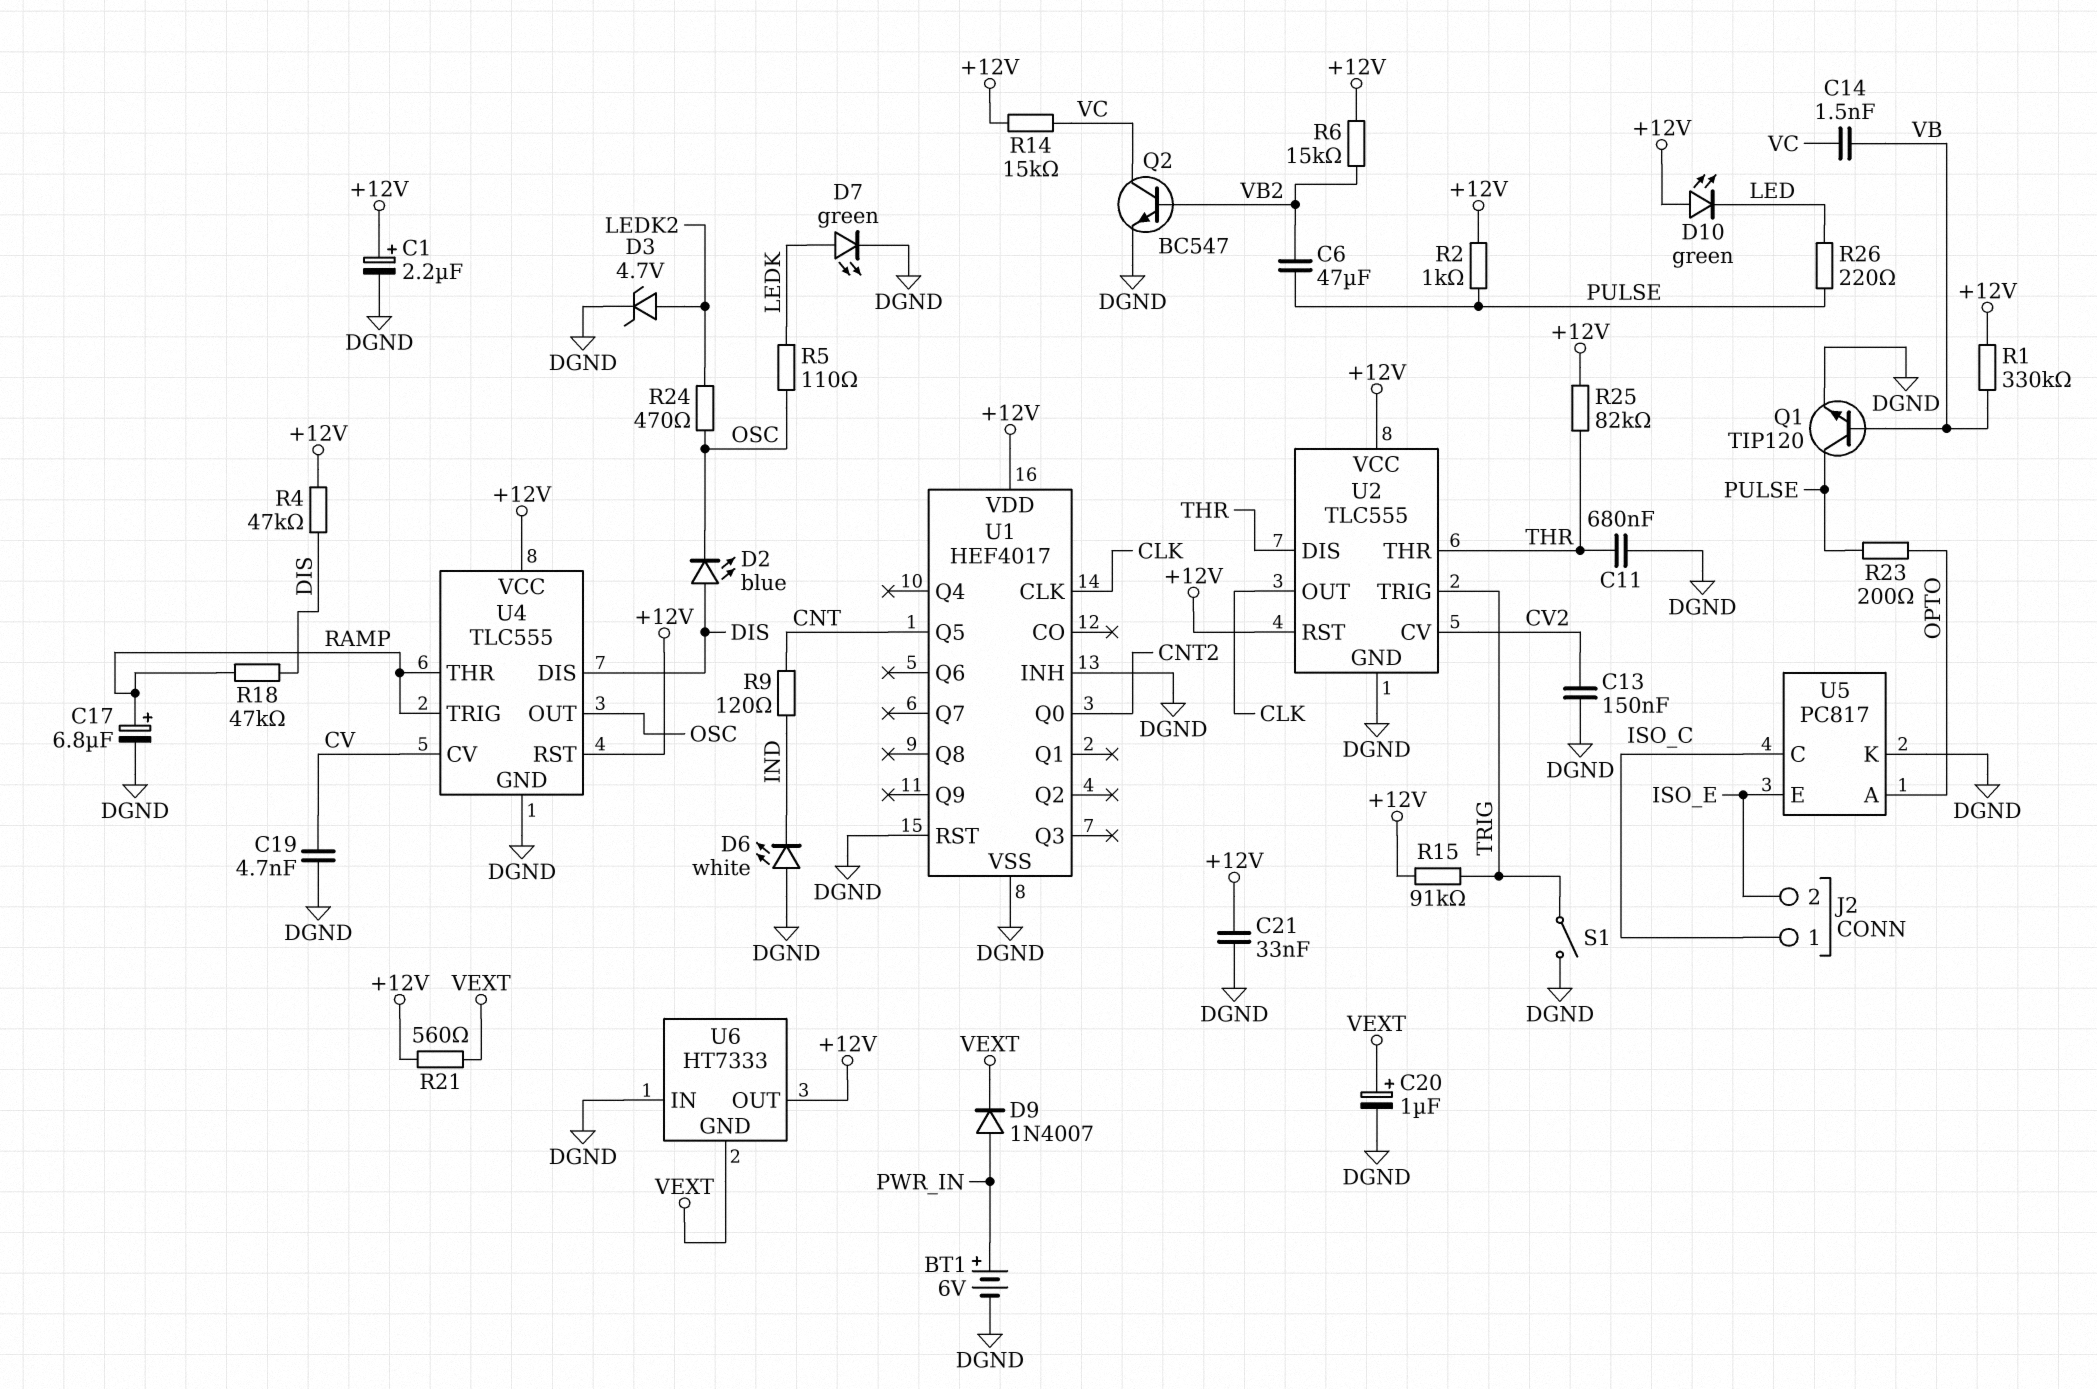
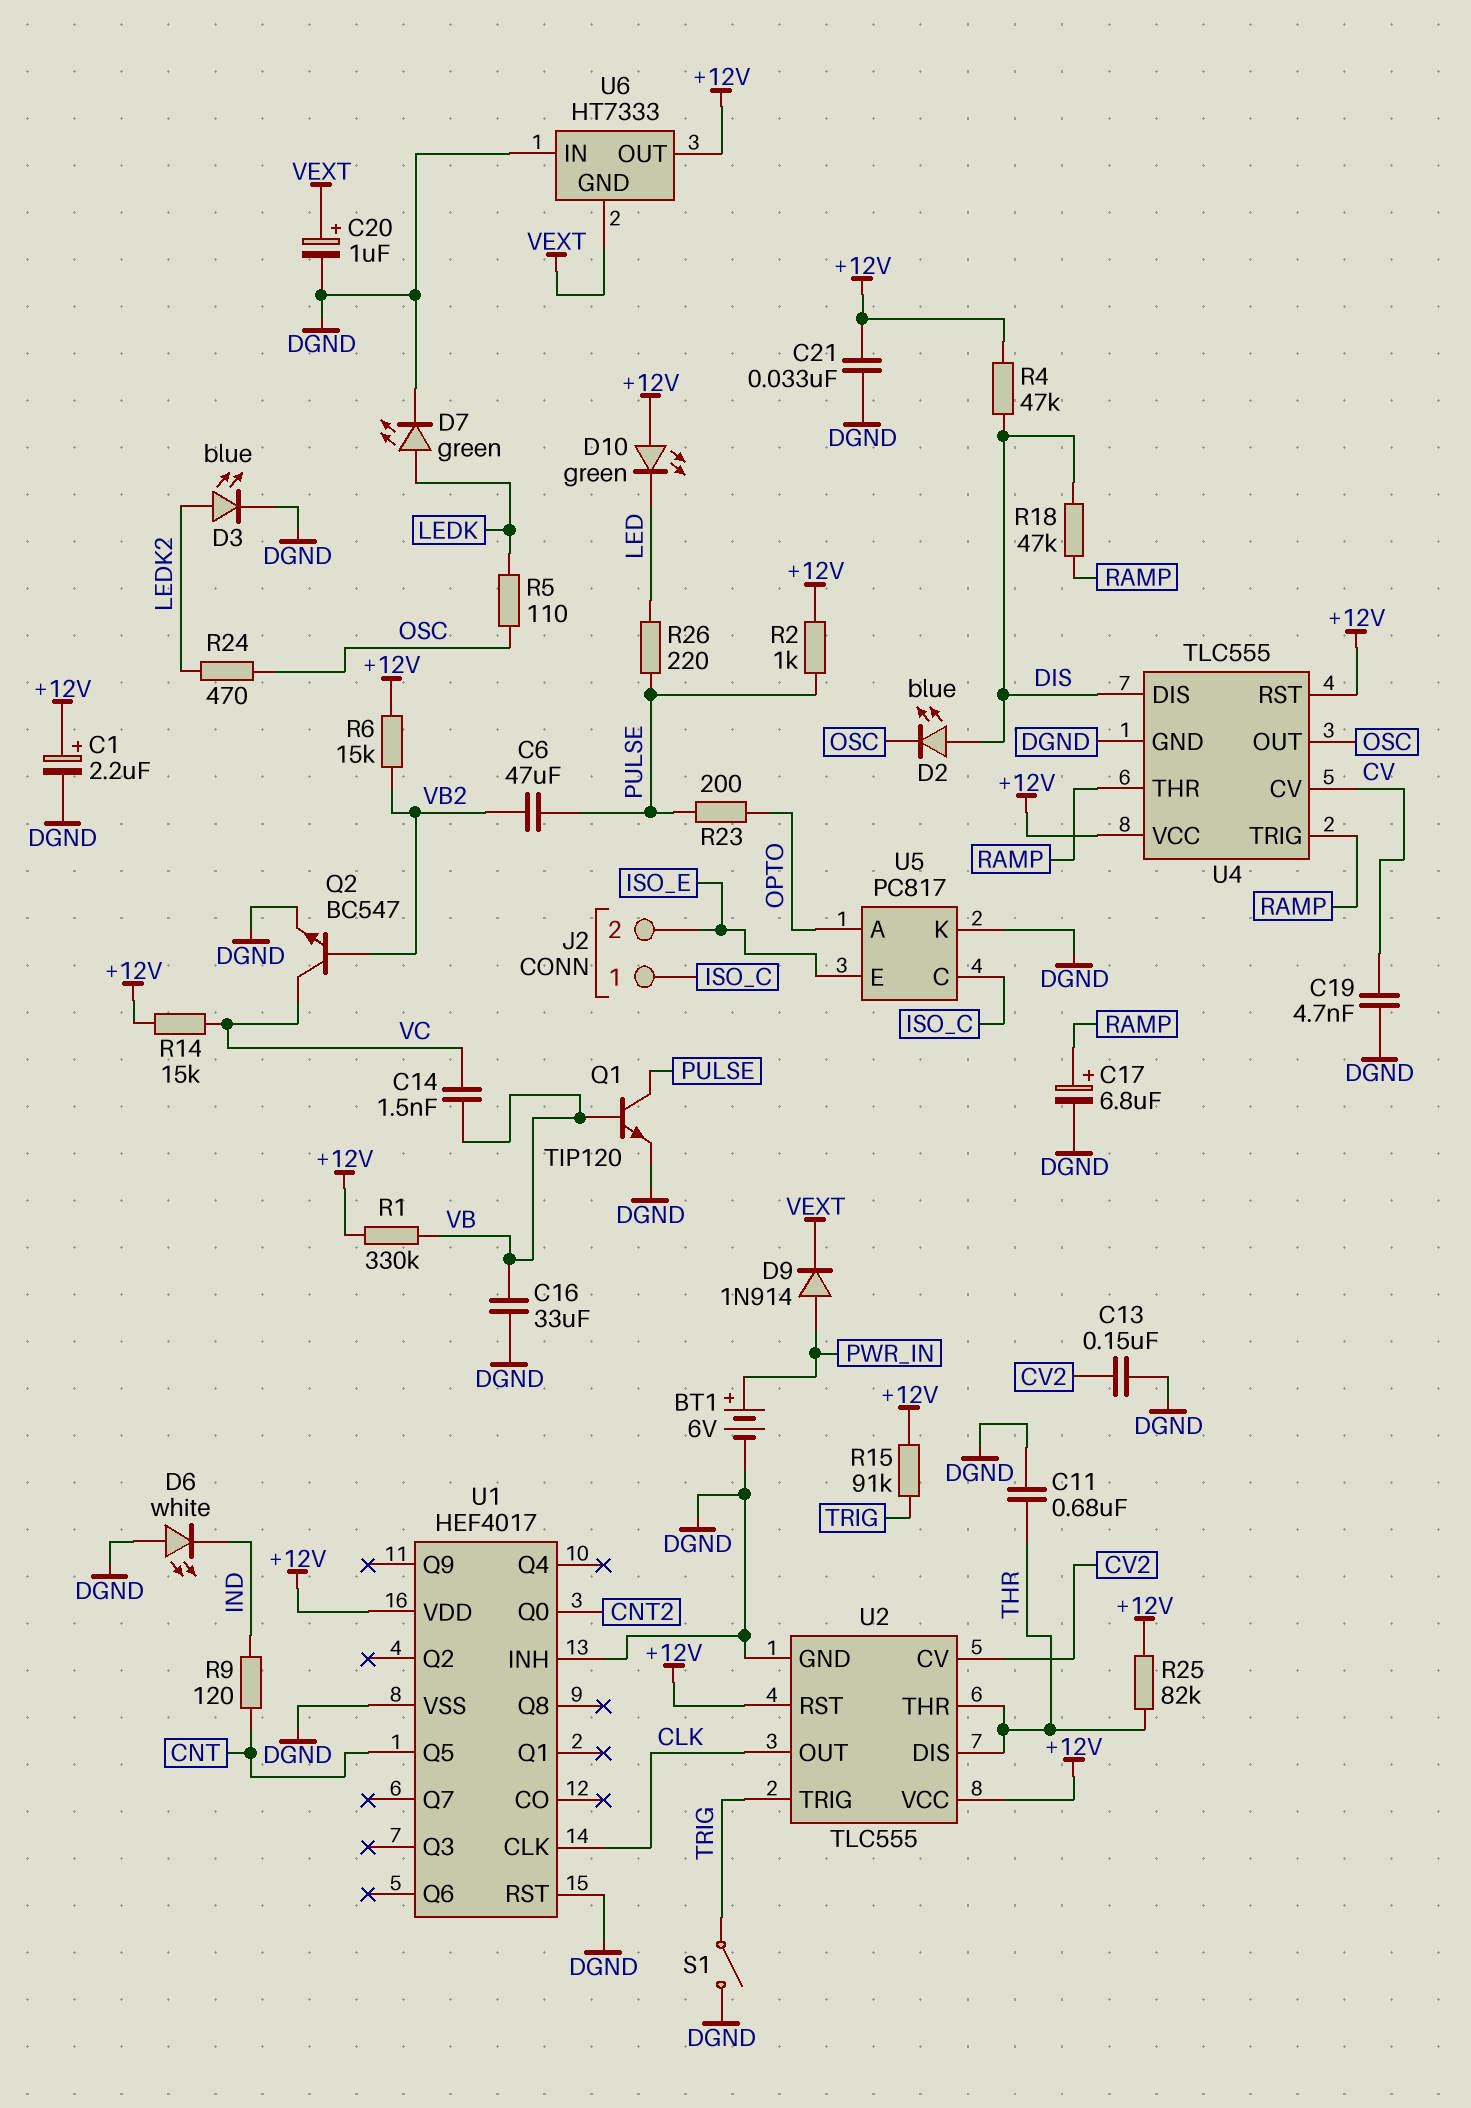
C16: none -> 33uF (DGND, VB)
D3: zener 4.7V (A LEDK2, K DGND) -> LED blue (A LEDK2, K DGND)
D9: diode 1N4007 (A PWR_IN, K VEXT) -> diode 1N914 (A PWR_IN, K VEXT)
R21: 560 (+12V, VEXT) -> none

